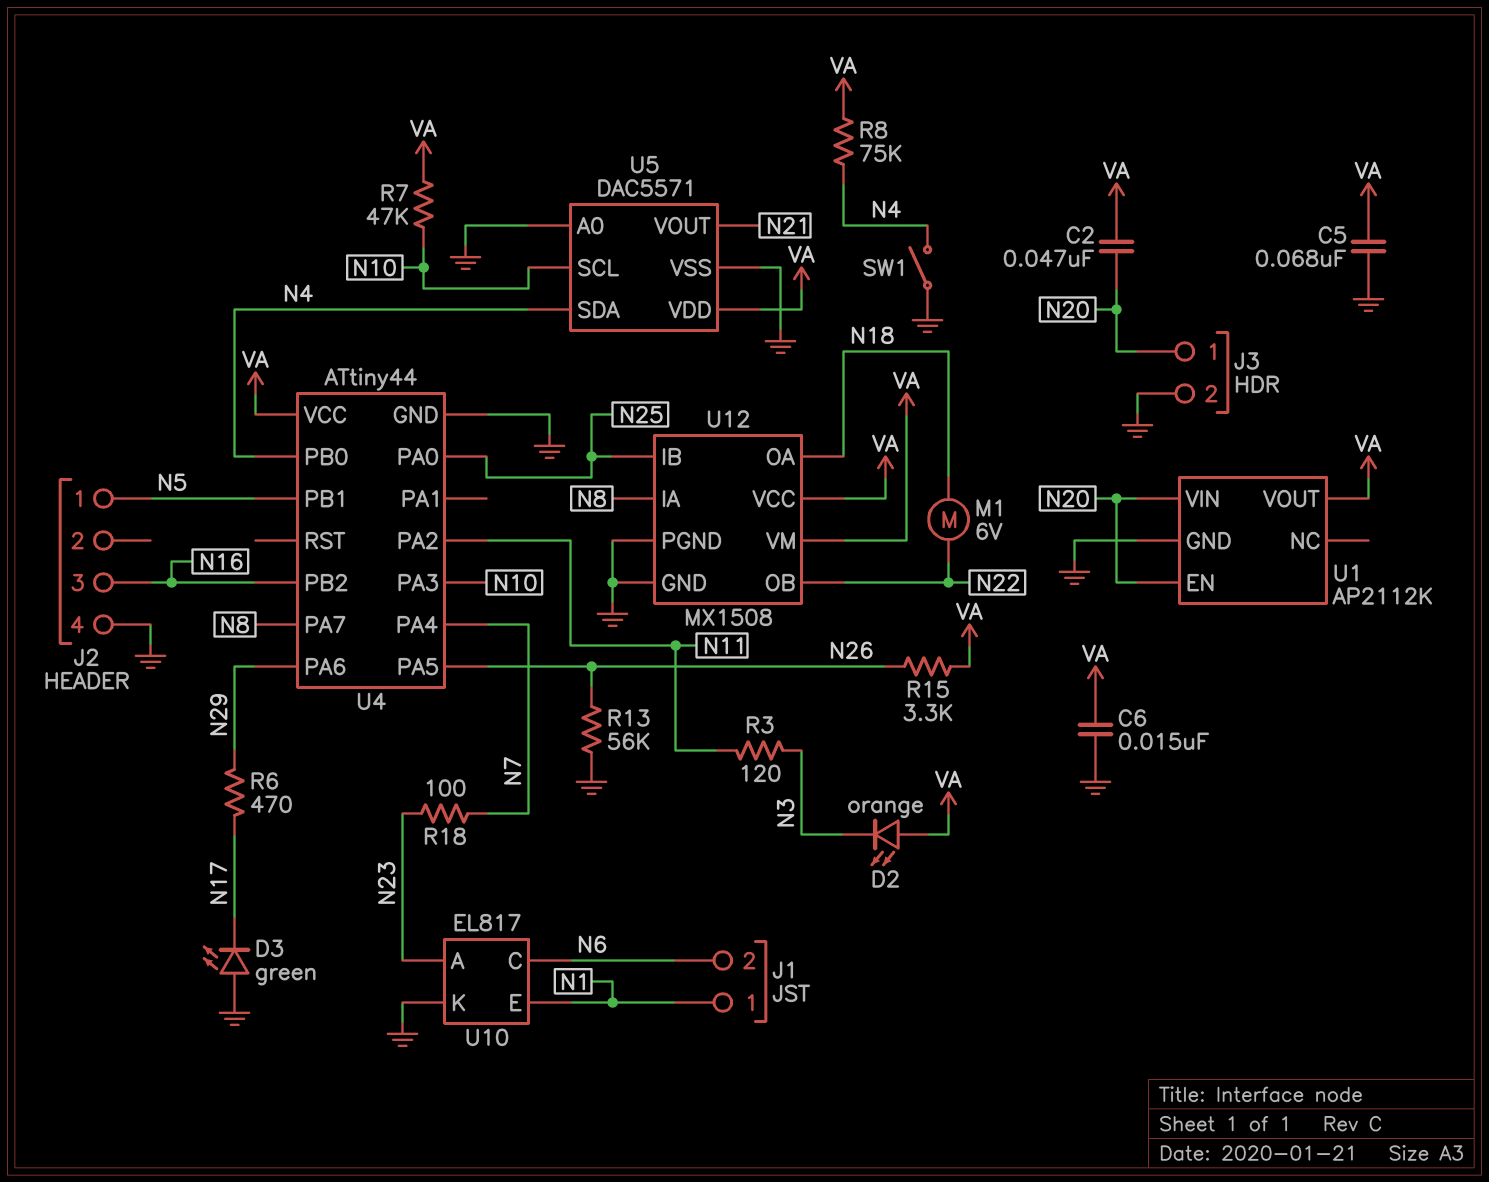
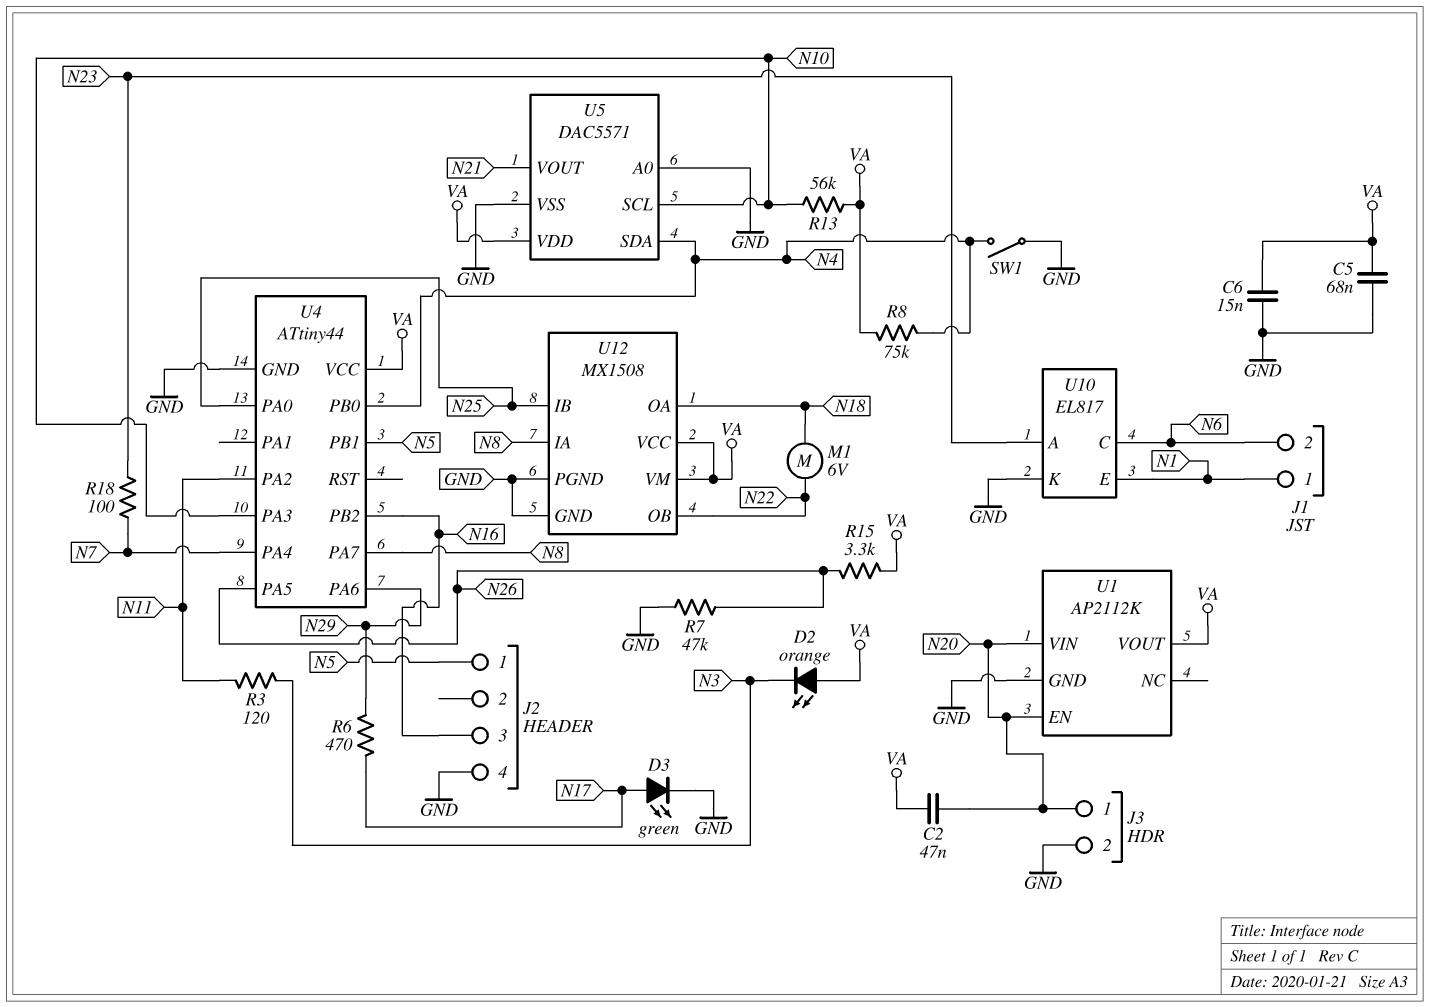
D3: LED green (A GND, K N17) -> LED green (A N17, K GND)
R7: 47k (N10, VA) -> 47k (GND, N26)
R13: 56k (GND, N26) -> 56k (N10, VA)

